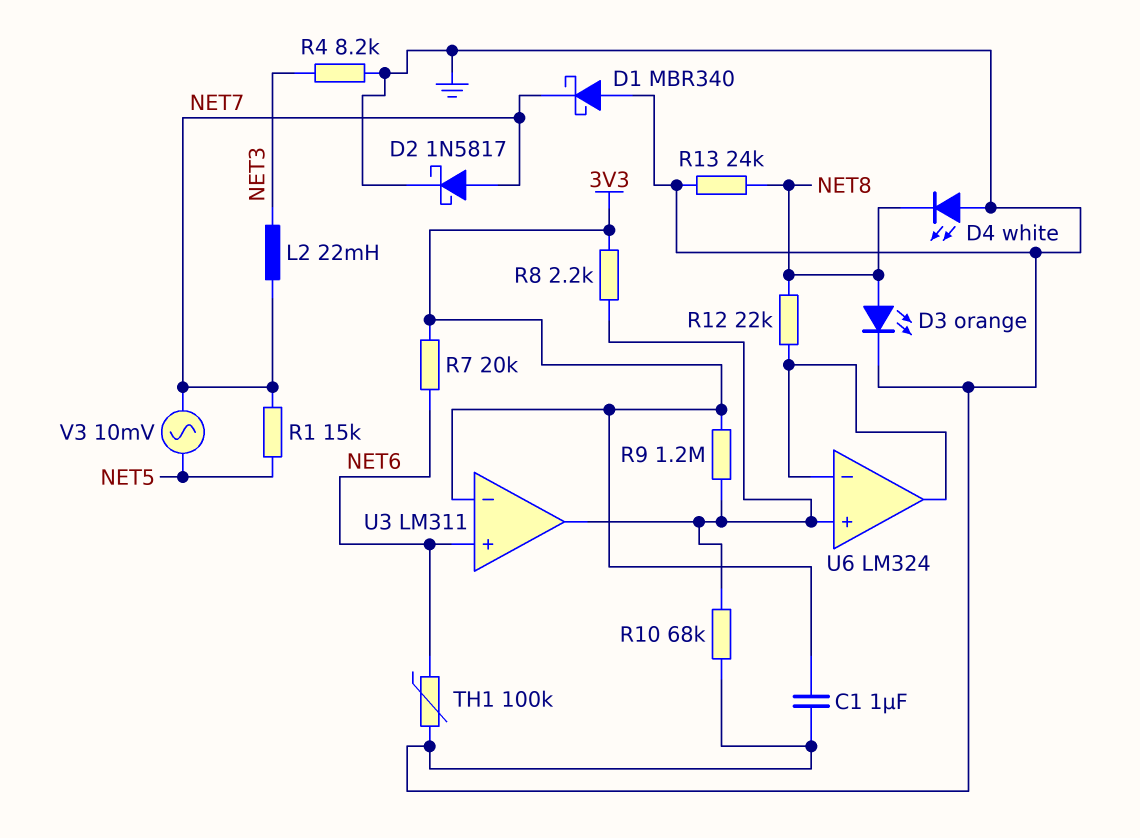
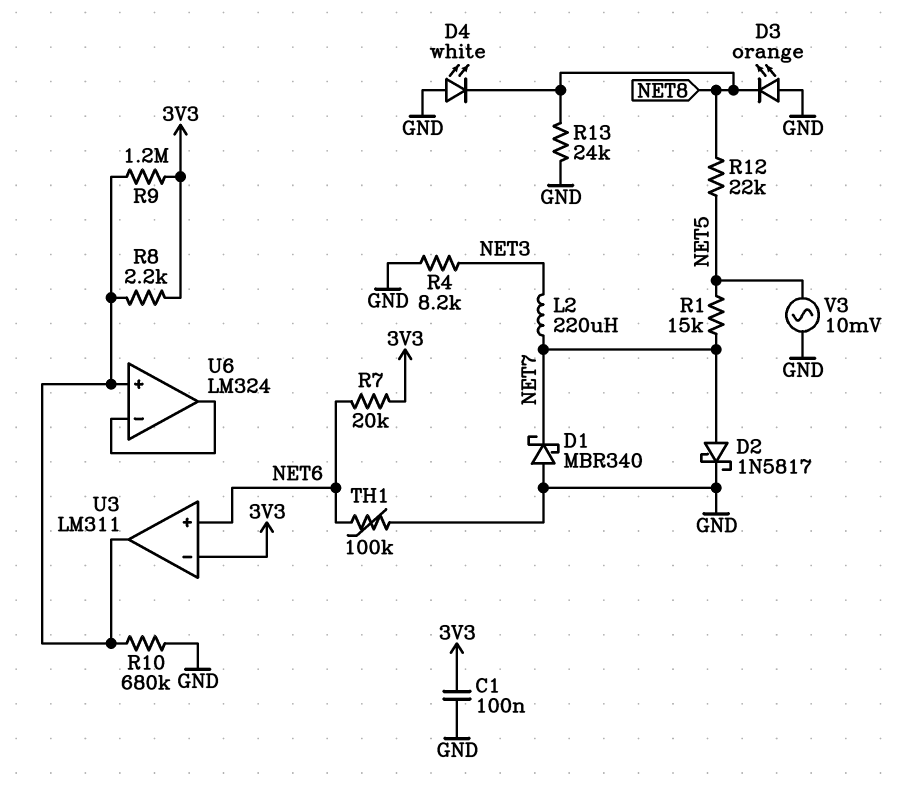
C1: 1uF (3V3, GND) -> 100nF (3V3, GND)
D3: LED orange (A NET8, K GND) -> LED orange (A GND, K NET8)
L2: 22mH (NET3, NET7) -> 220uH (NET3, NET7)
R10: 68k (GND, U3/out) -> 680k (GND, U3/out)
R12: 22k (NET8, U6/in-) -> 22k (NET5, NET8)
V3: AC 10mV (NET5, NET7) -> AC 10mV (GND, NET5)

